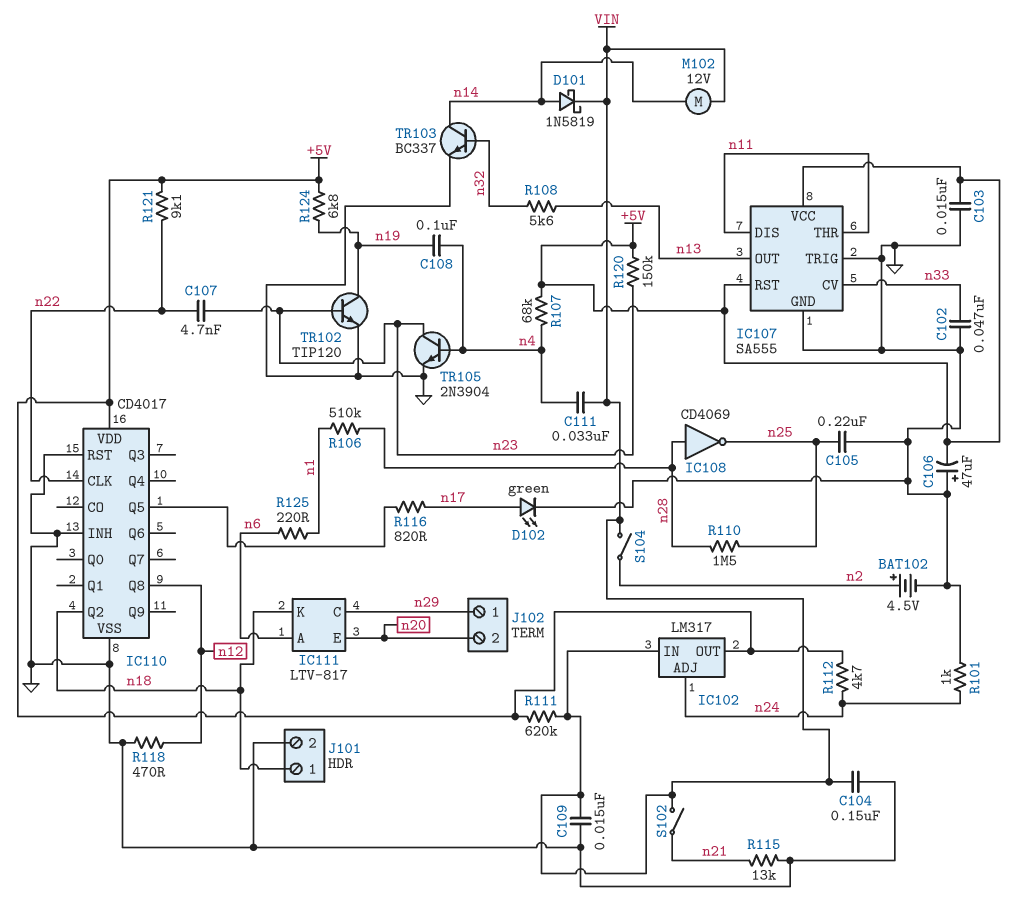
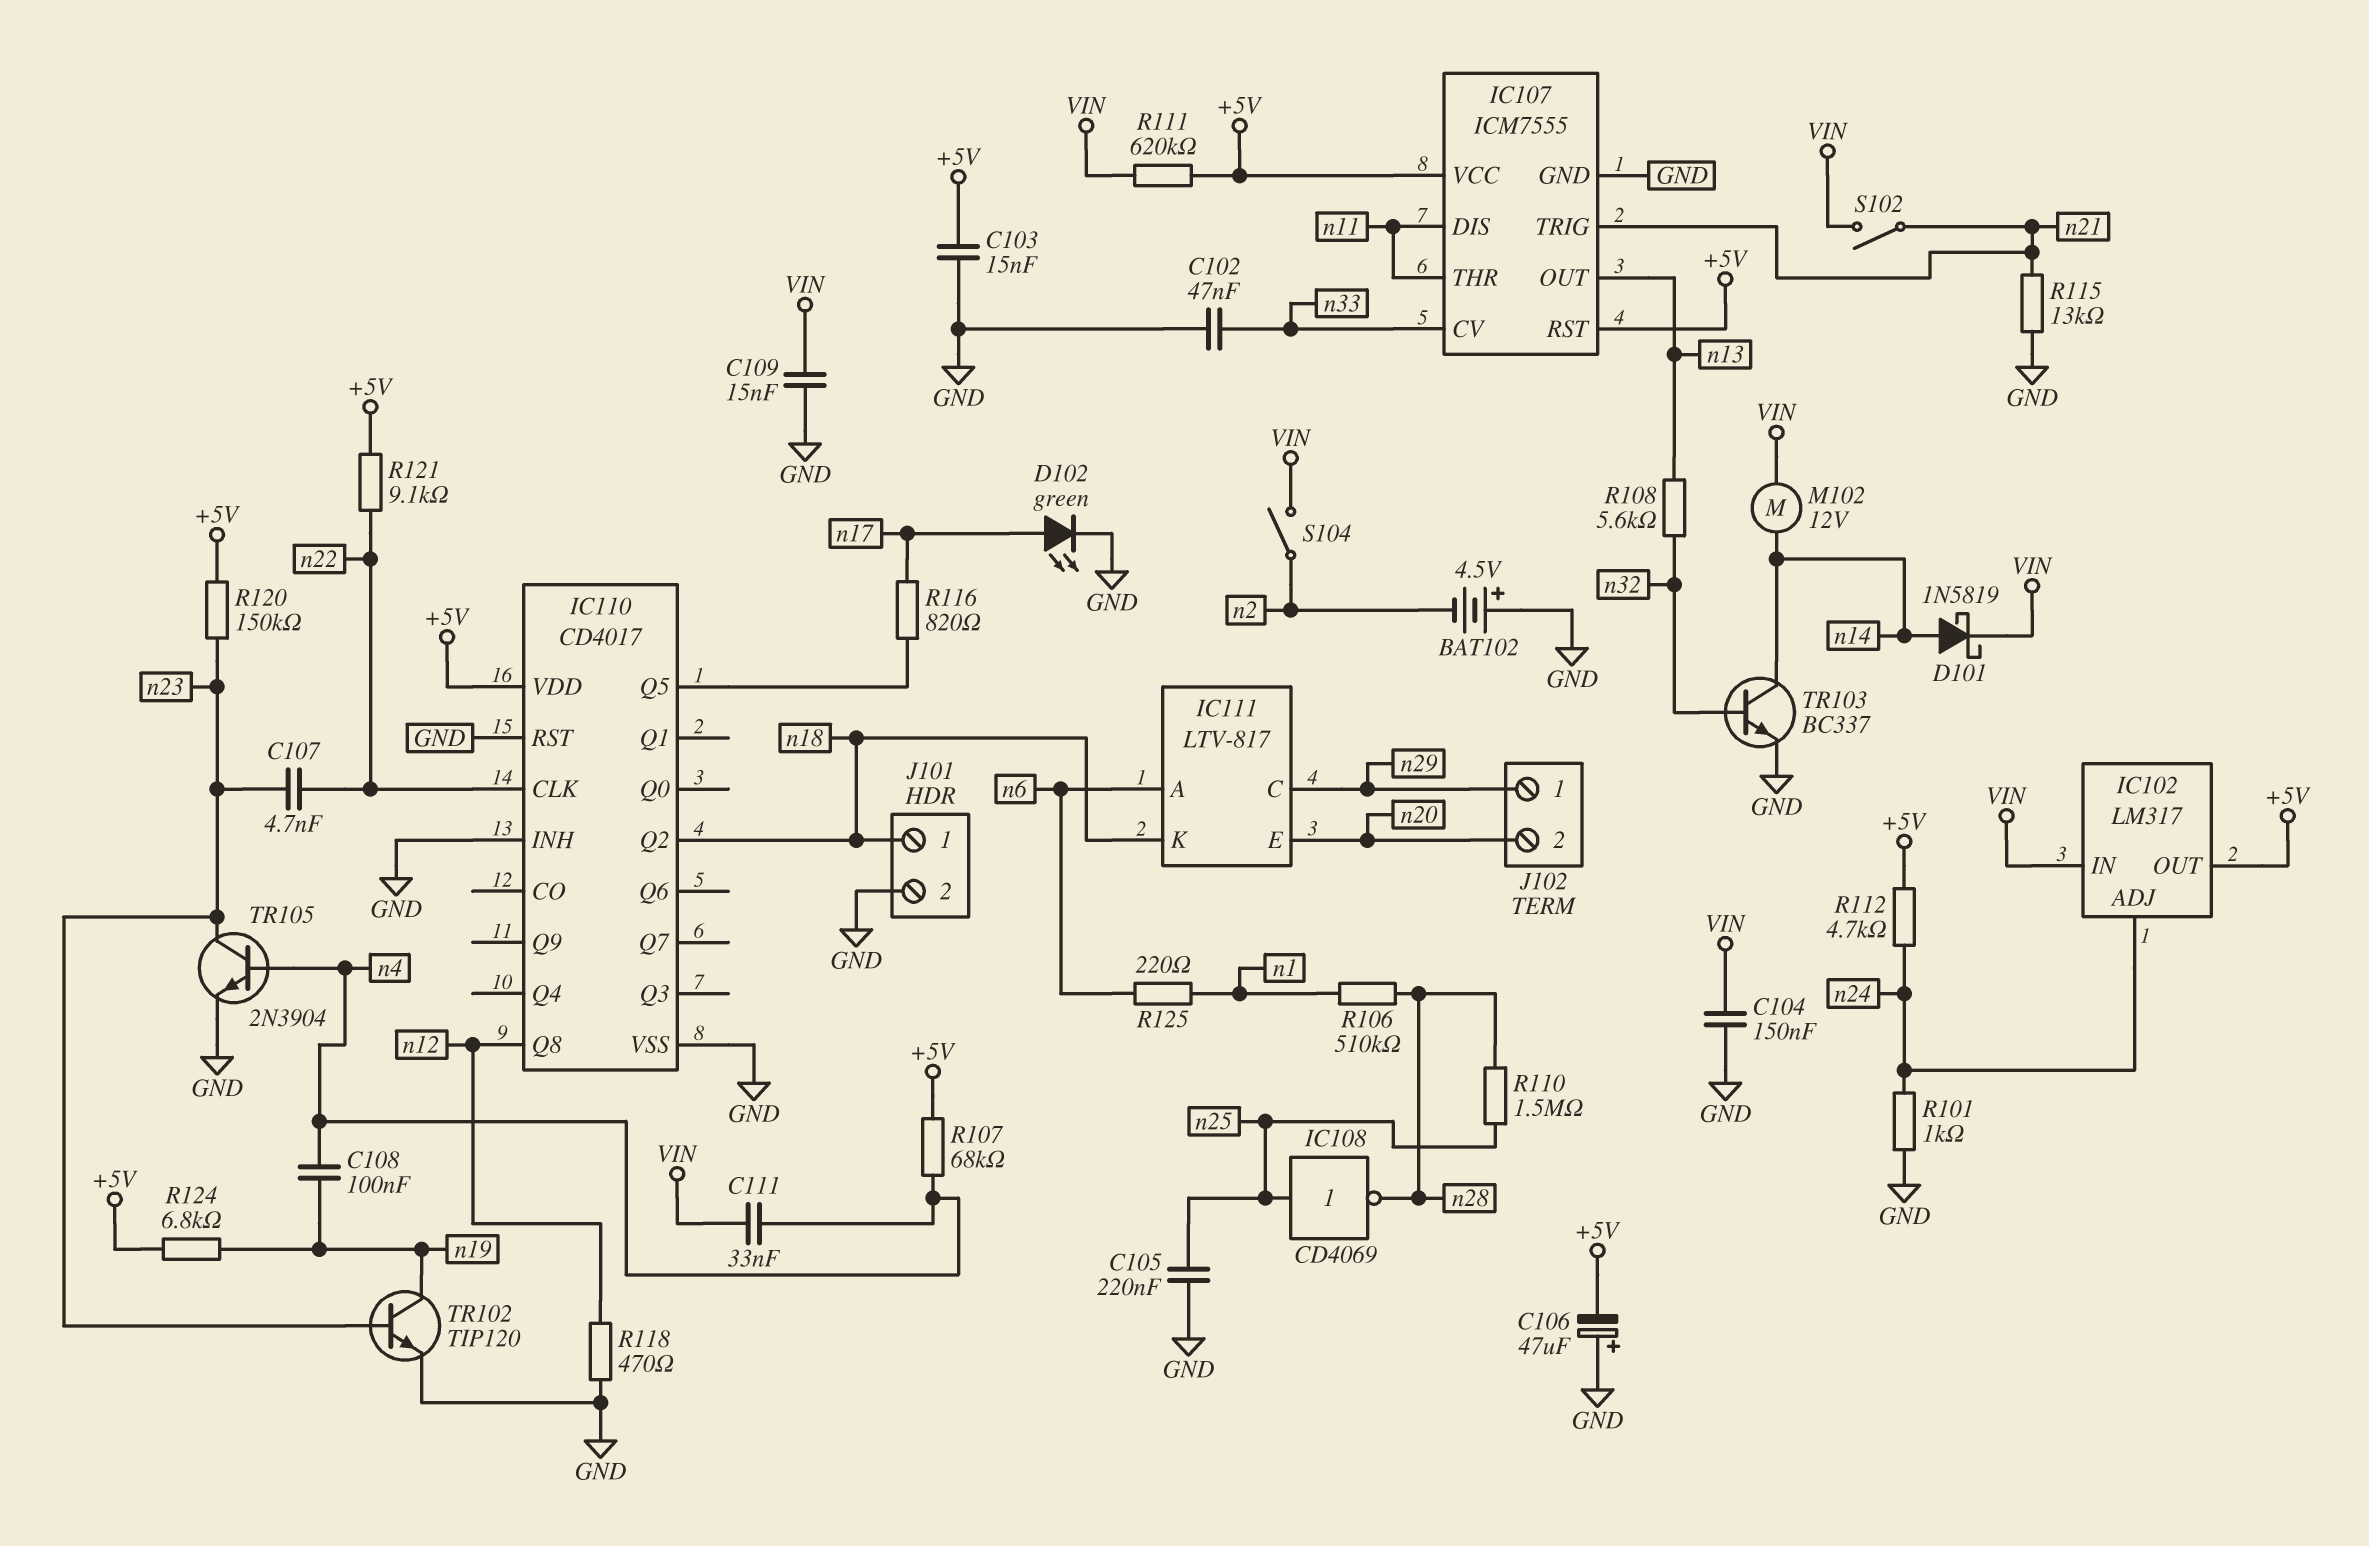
BAT102: 4.5V (plus n2, minus GND) -> 4.5V (plus GND, minus n2)
IC107: SA555 -> ICM7555
IC107 pin TRIG: GND -> n21
IC108: NOT CD4069 (in n28, out n25) -> NOT CD4069 (in n25, out n28)

